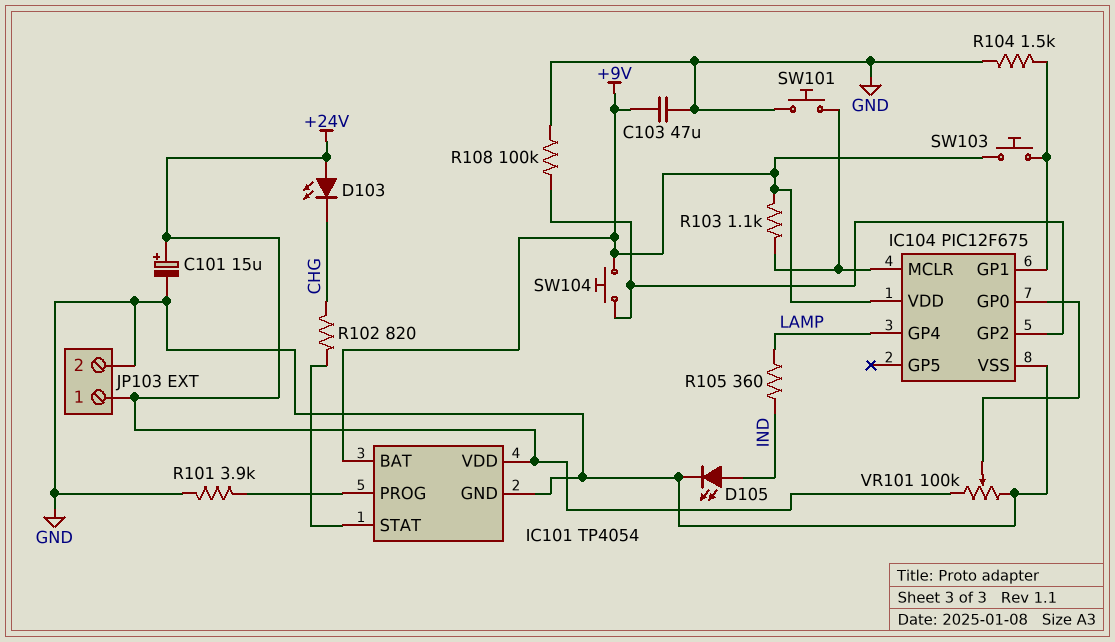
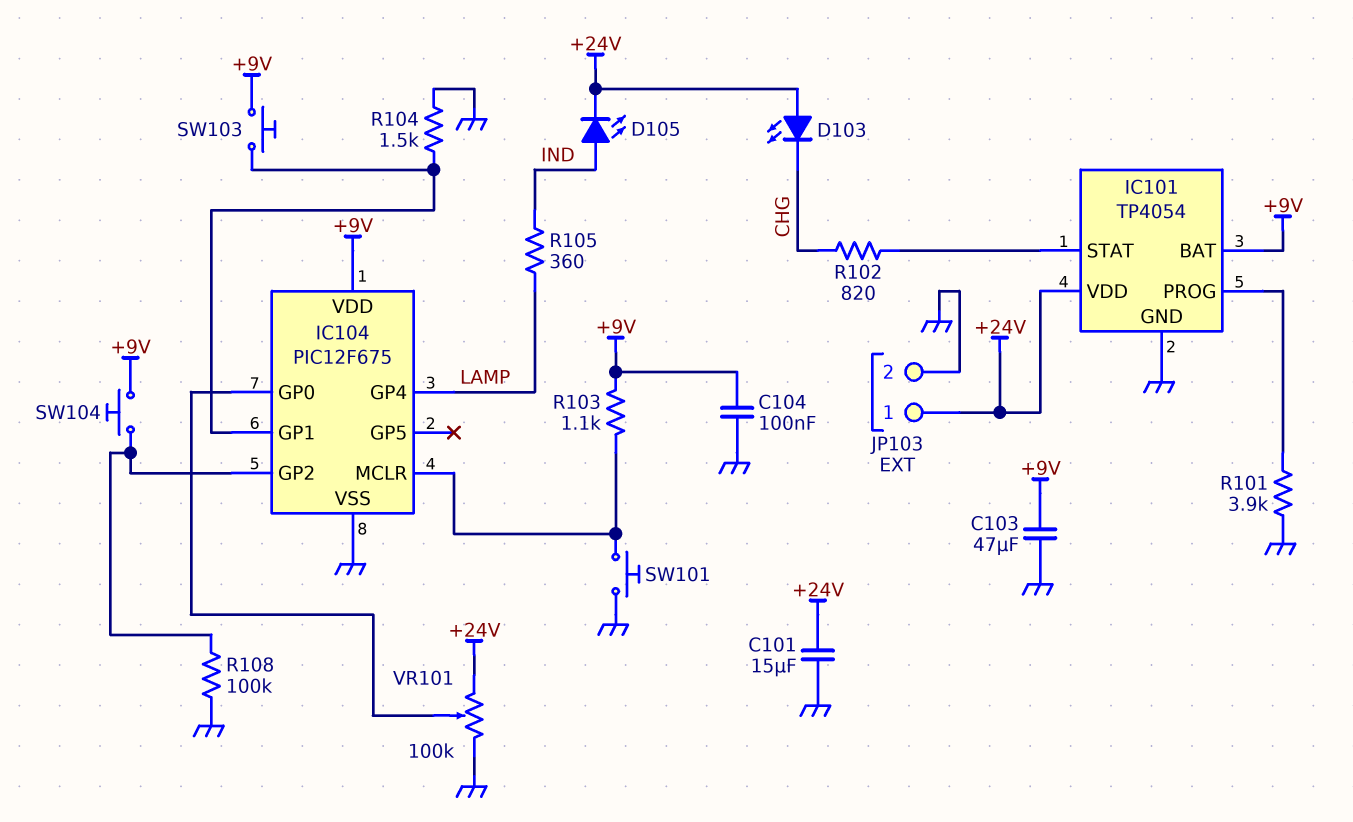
C101: 15uF (plus +24V, minus GND) -> 15uF (+24V, GND)
C104: none -> 100nF (+9V, GND)
D105: LED (A IND, K GND) -> LED (A IND, K +24V)

